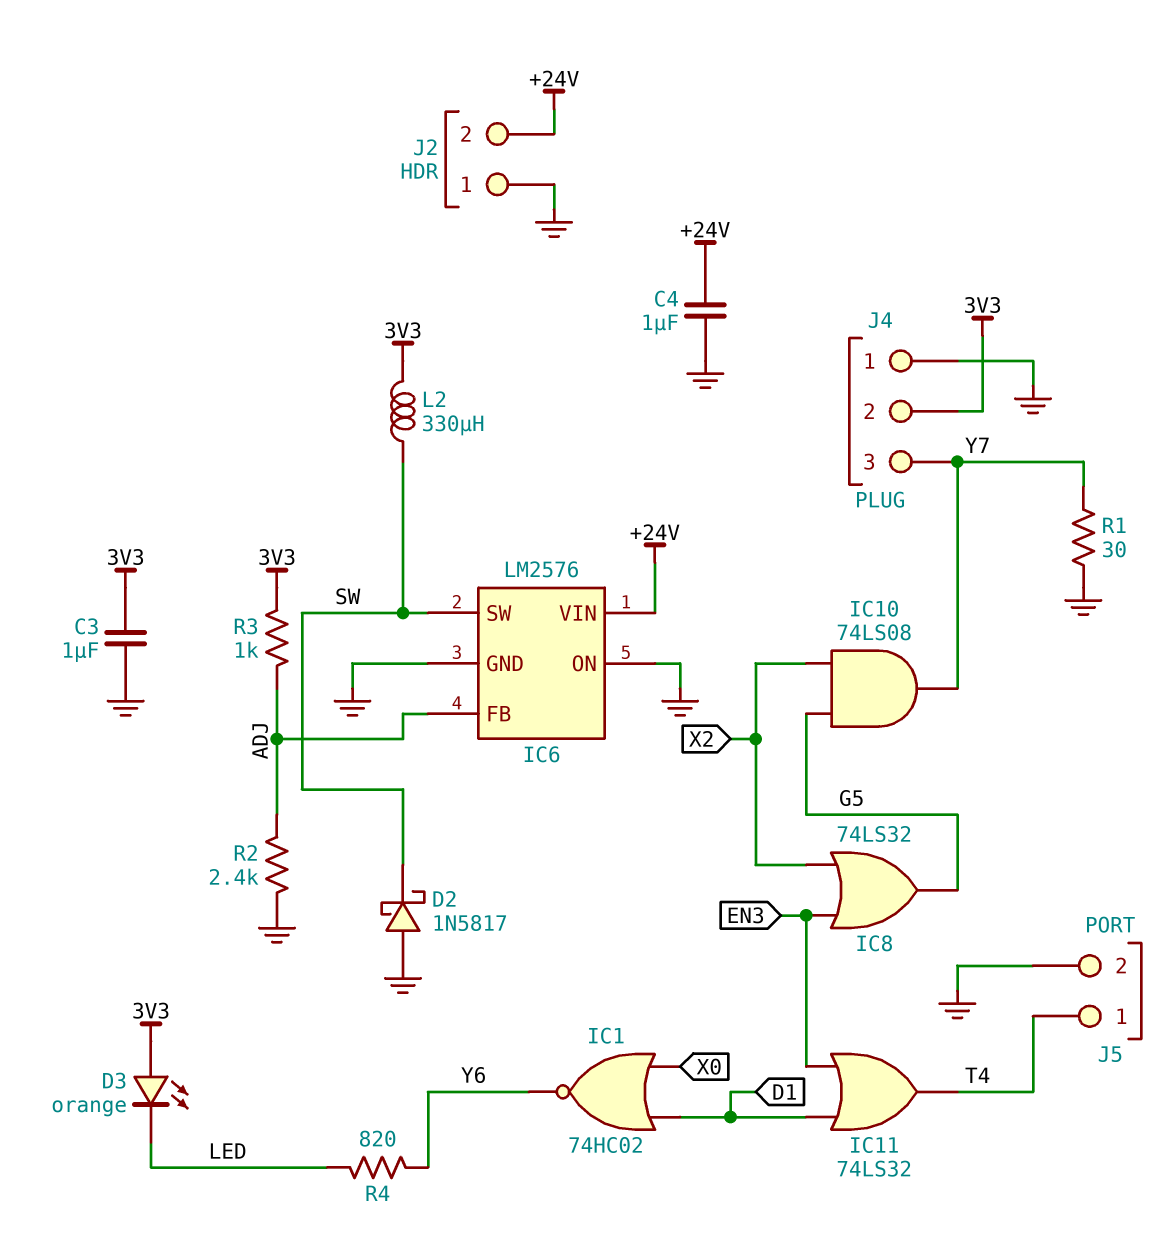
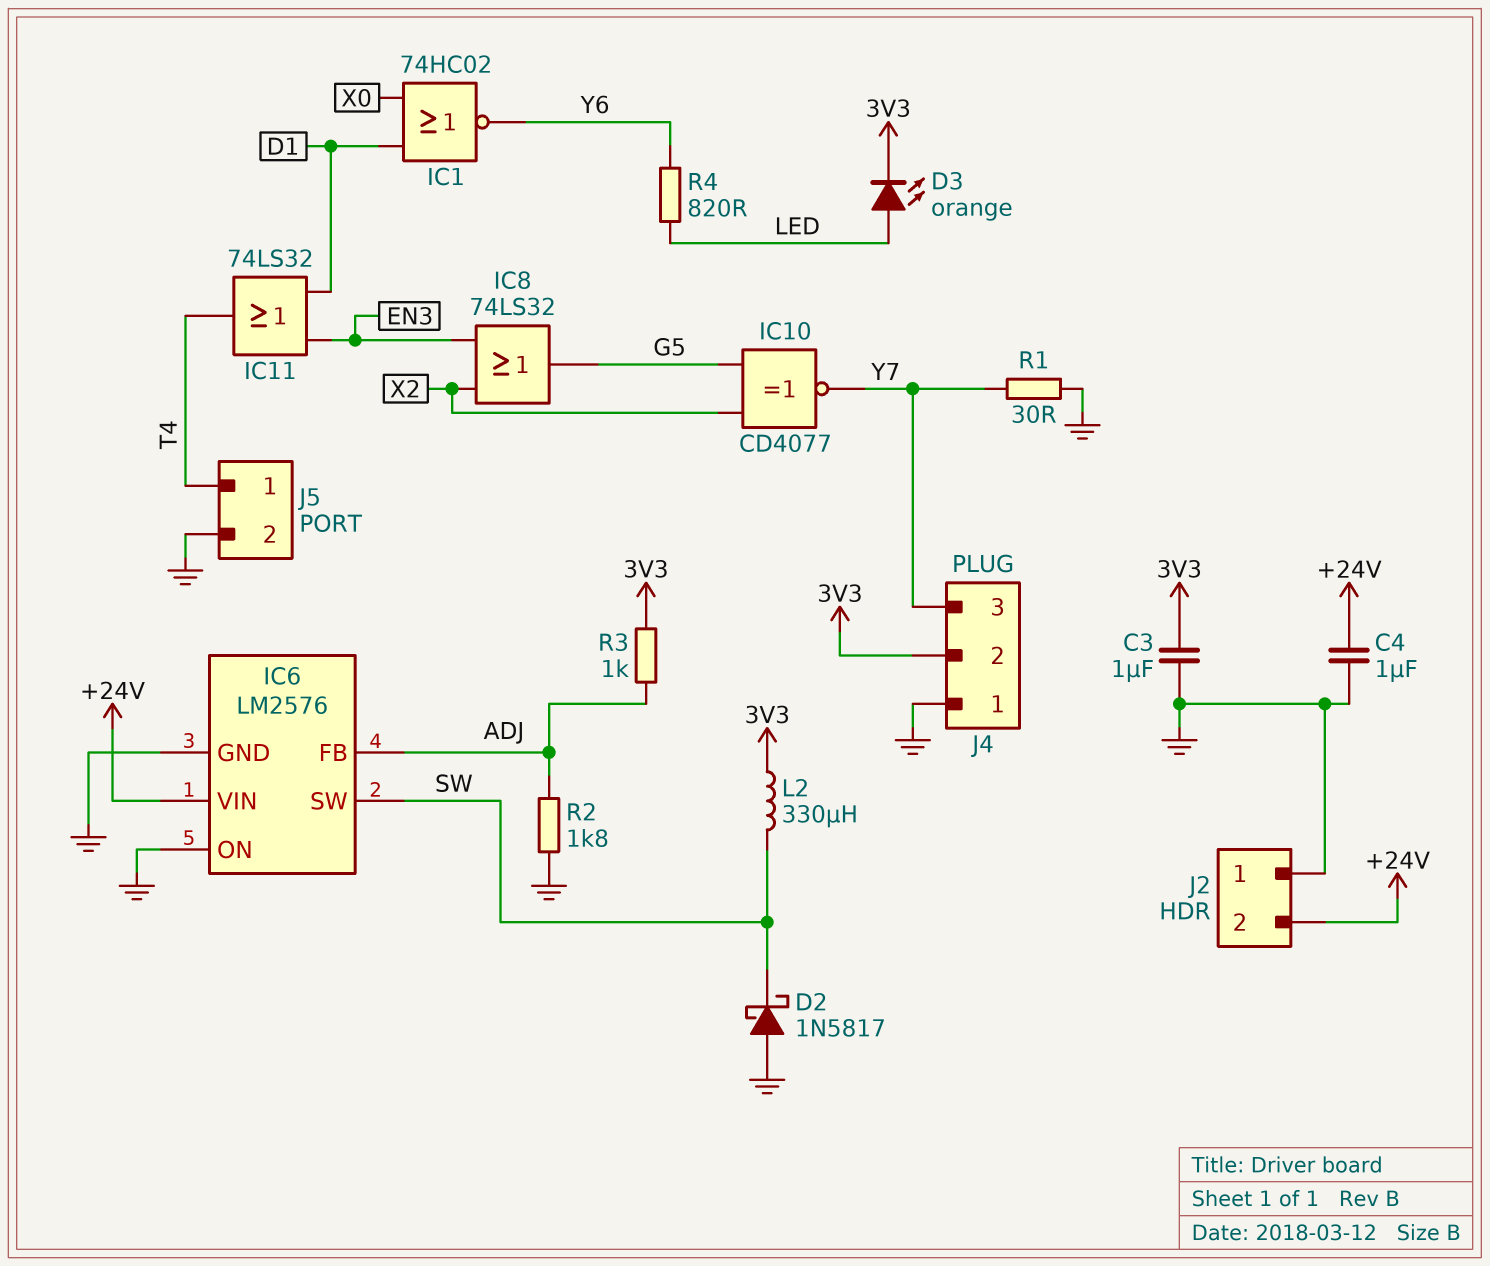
D3: LED orange (A 3V3, K LED) -> LED orange (A LED, K 3V3)
IC10: AND 74LS08 (in G5, in X2, out Y7) -> XNOR CD4077 (in G5, in X2, out Y7)
R2: 2.4k (ADJ, GND) -> 1.8k (ADJ, GND)

